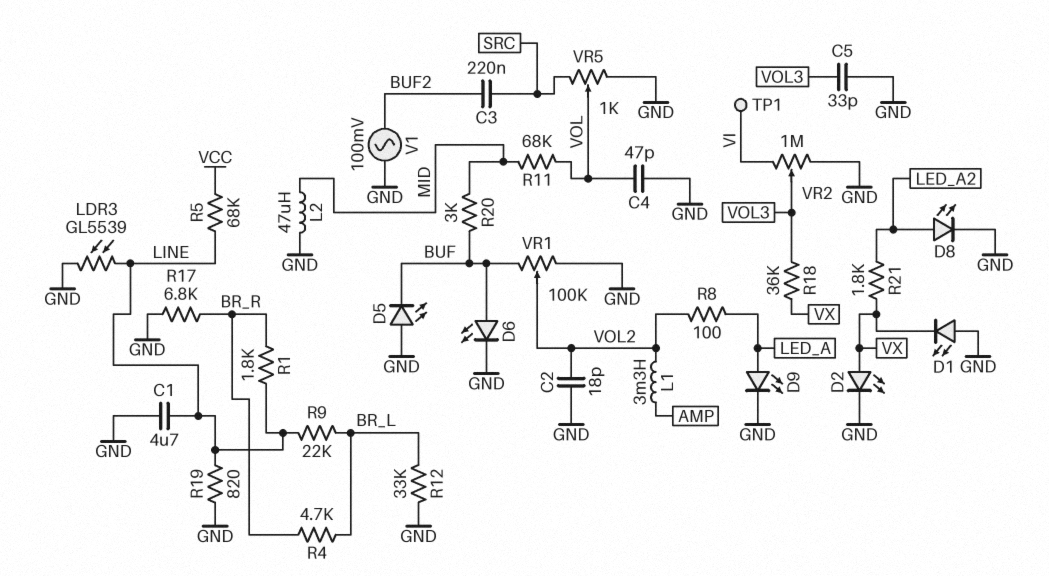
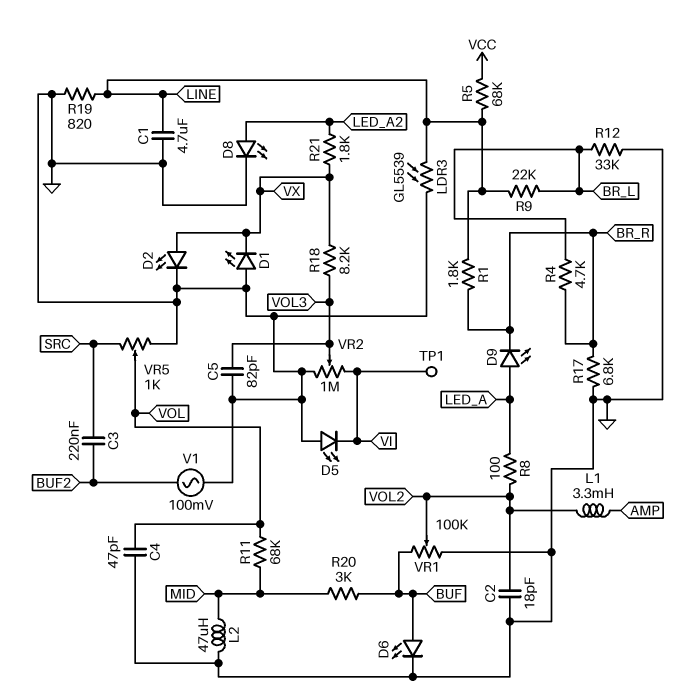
C5: 33pF (GND, VOL3) -> 82pF (GND, VOL3)
D5: LED (A GND, K BUF) -> LED (A GND, K VI)
D9: LED (A LED_A, K GND) -> LED (A LED_A, K BR_R)
R18: 36k (VOL3, VX) -> 8.2k (VOL3, VX)

